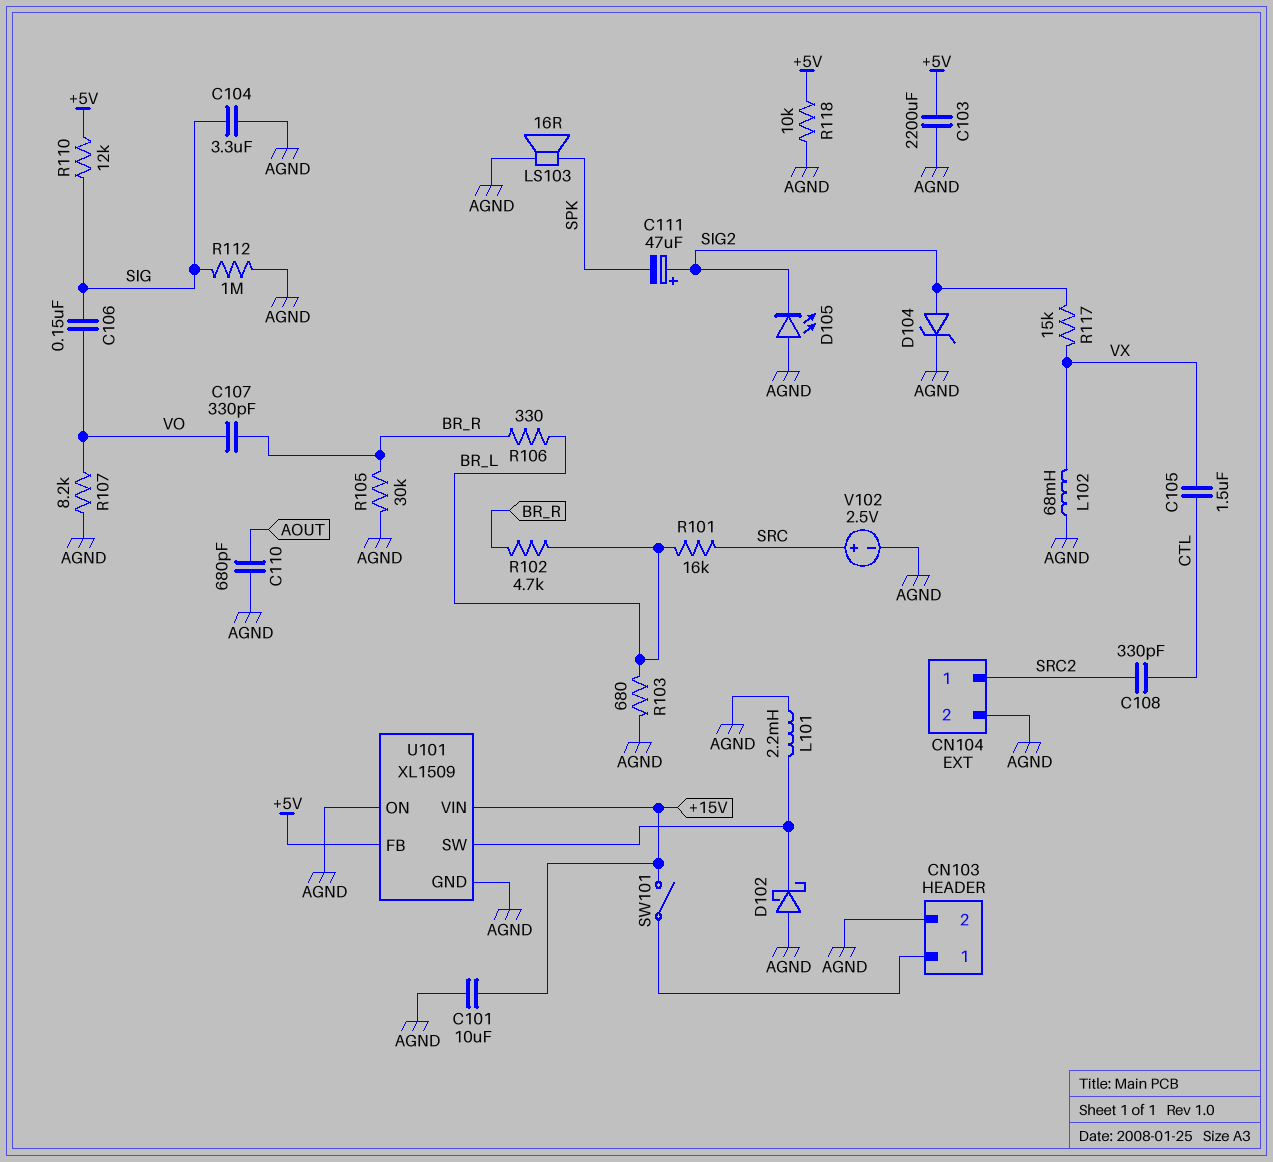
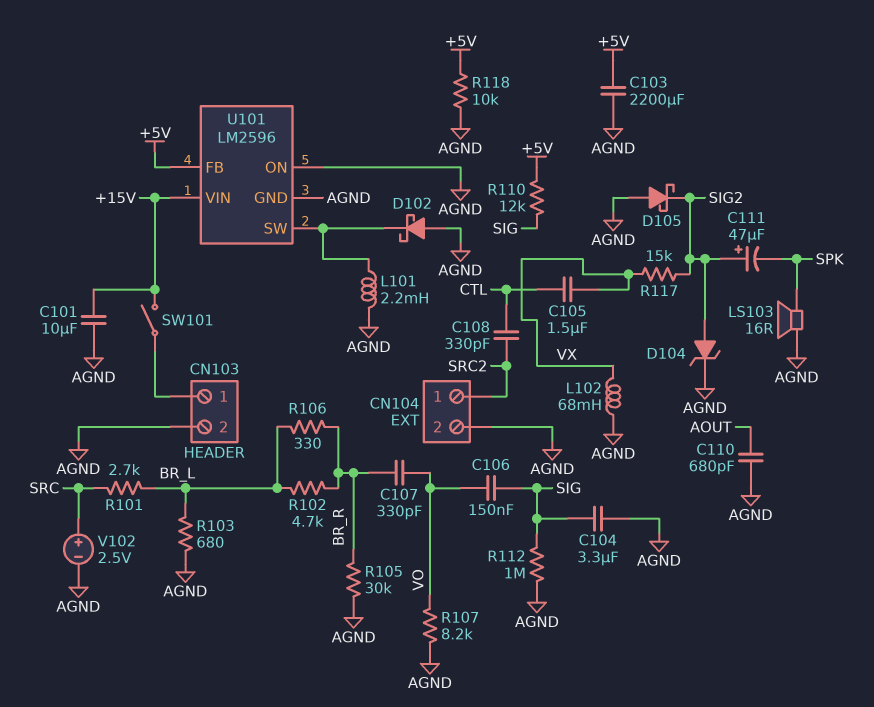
D105: LED (A AGND, K SIG2) -> schottky (A AGND, K SIG2)
R101: 16k (BR_L, SRC) -> 2.7k (BR_L, SRC)
U101: XL1509 -> LM2596

